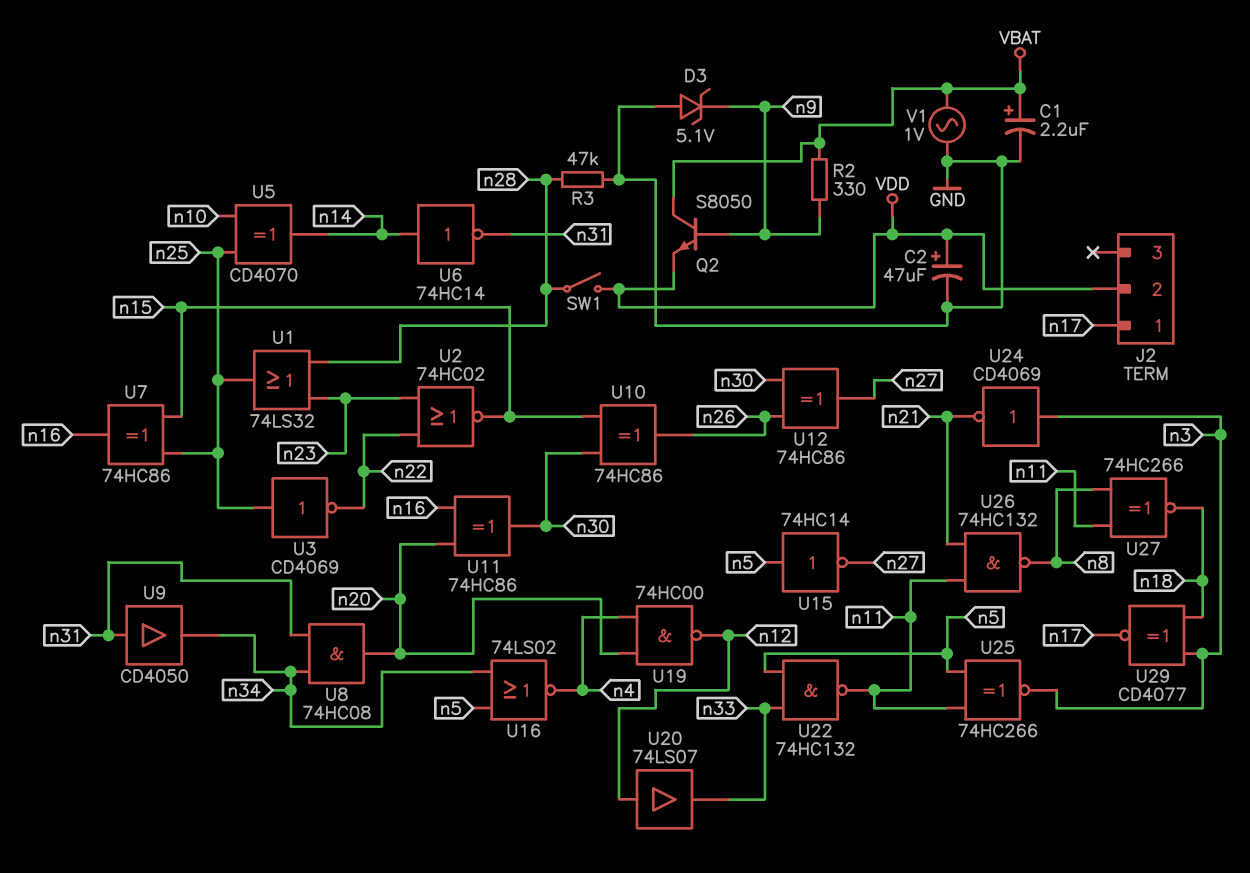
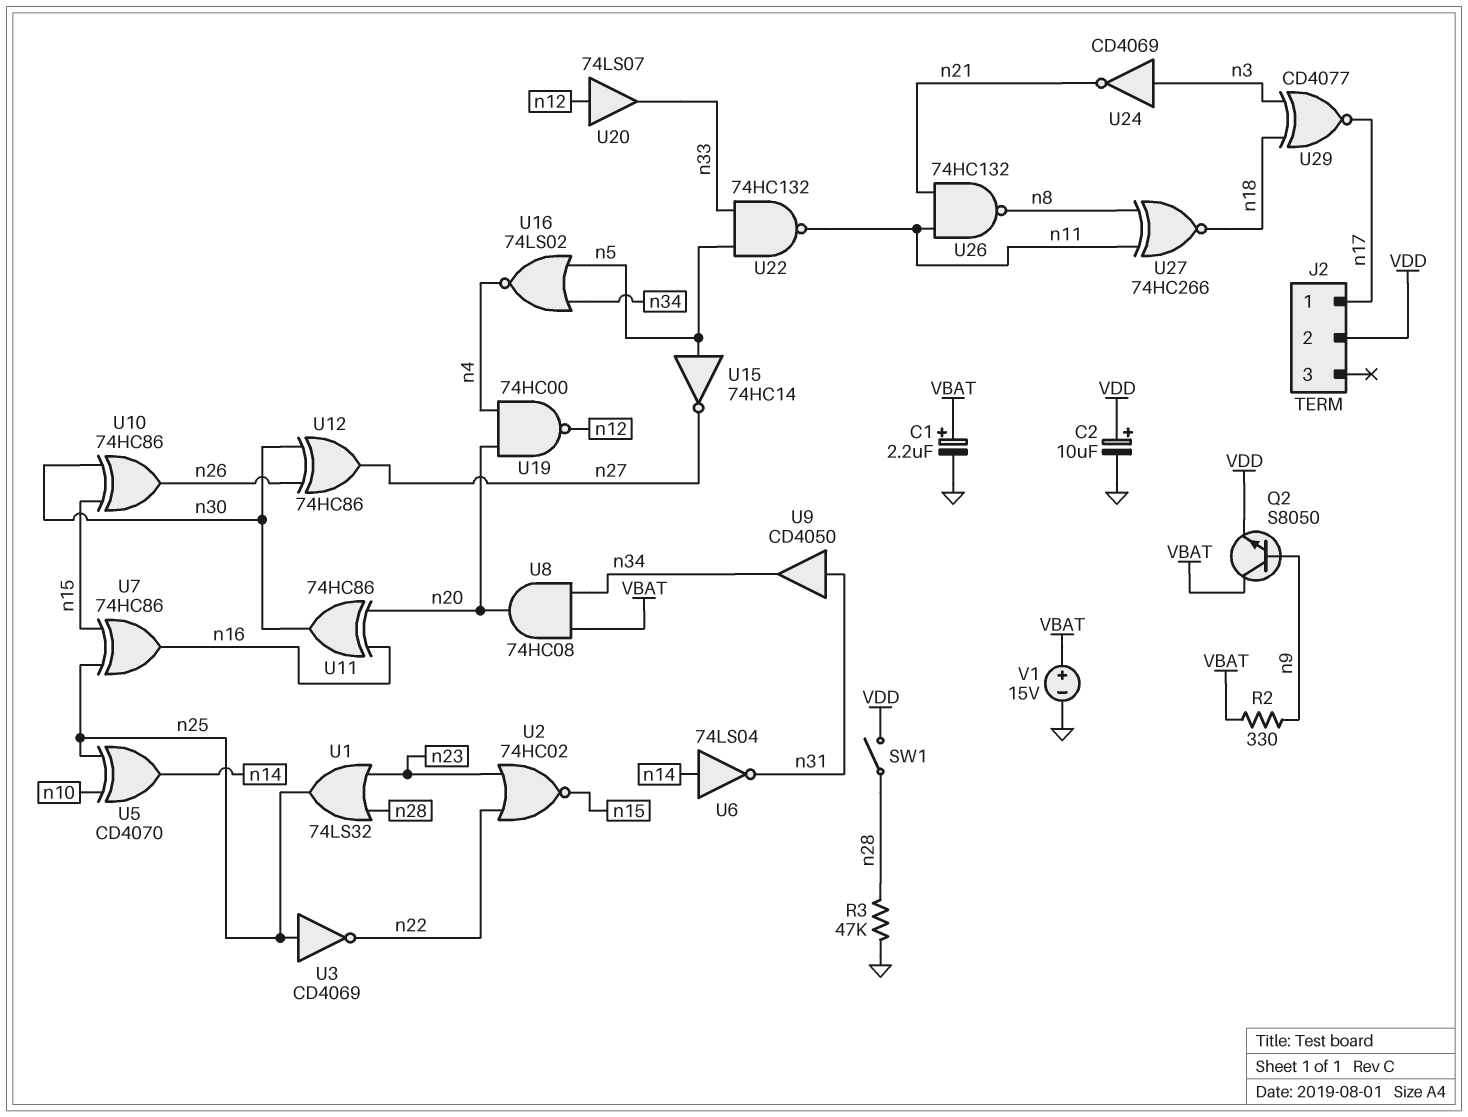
C2: 47uF (plus VDD, minus GND) -> 10uF (plus VDD, minus GND)
D3: zener 5.1V (A GND, K n9) -> none
U6: NOT 74HC14 (in n14, out n31) -> NOT 74LS04 (in n14, out n31)
U8: AND 74HC08 (in n31, in n34, out n20) -> AND 74HC08 (in VBAT, in n34, out n20)
U25: XNOR 74HC266 (in n5, in n11, out n3) -> none
V1: AC 1V (GND, VBAT) -> 15V (plus VBAT, minus GND)

